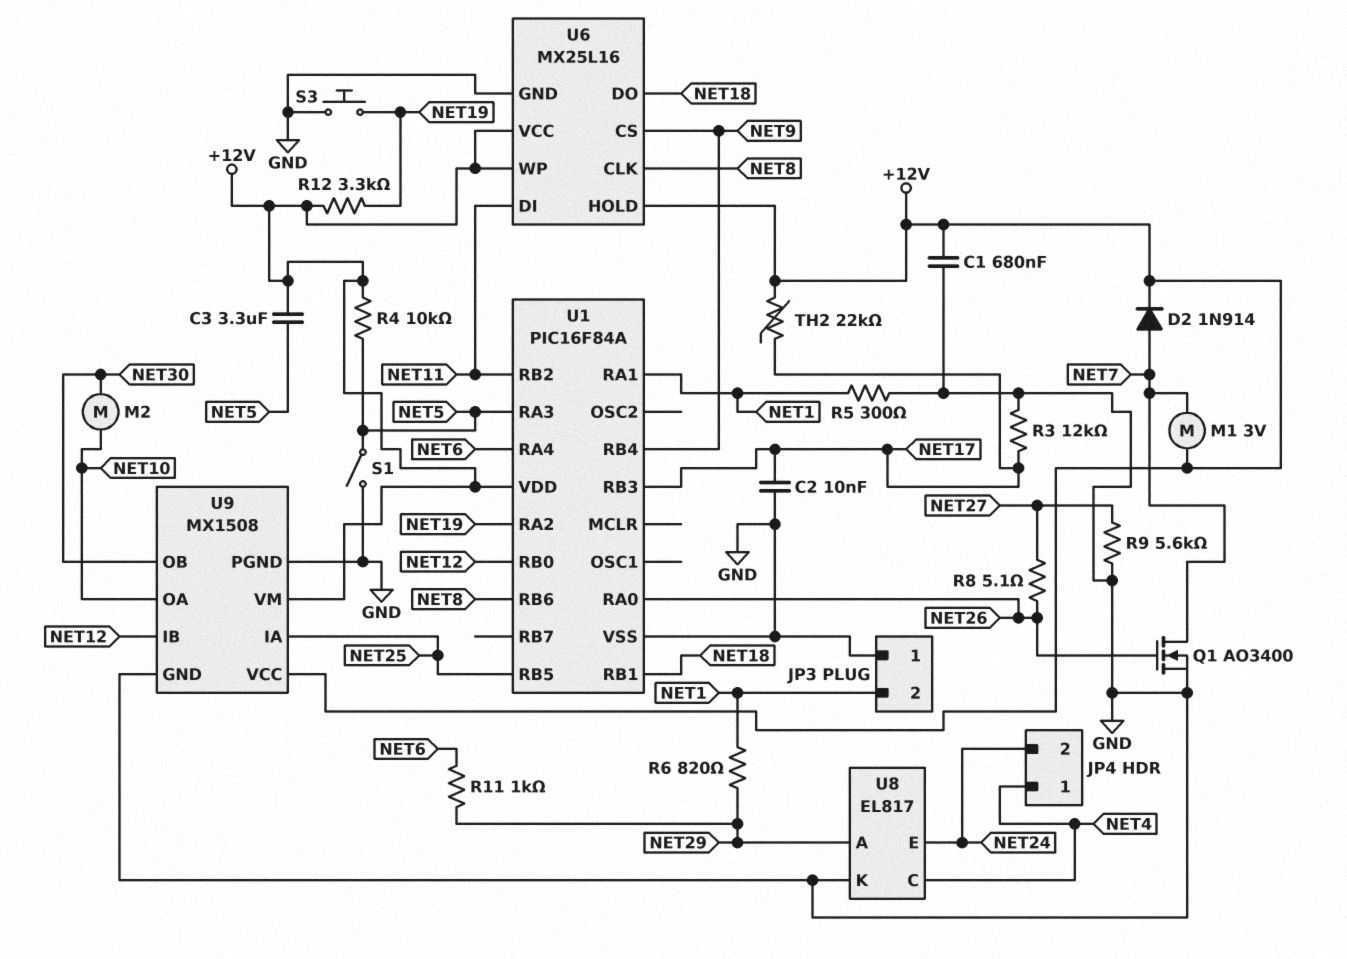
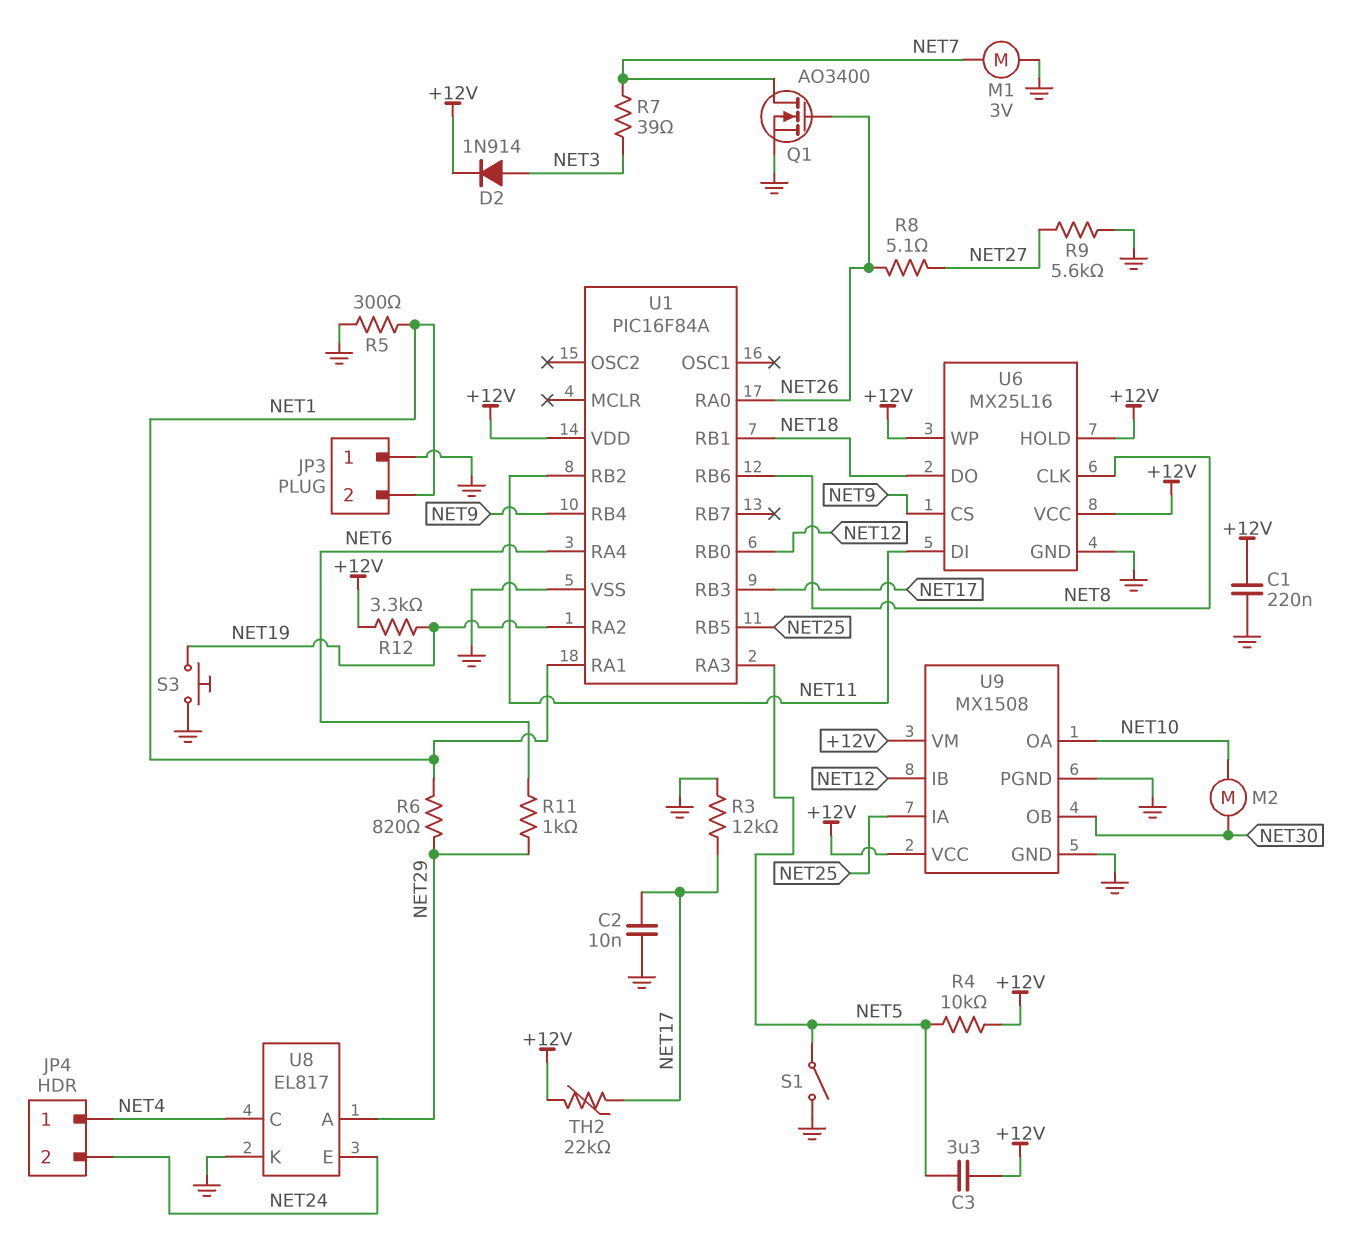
C1: 680nF (+12V, GND) -> 220nF (+12V, GND)
D2: diode 1N914 (A NET7, K +12V) -> diode 1N914 (A NET3, K +12V)
M1: motor 3V (+12V, NET7) -> motor 3V (GND, NET7)
R7: none -> 39 (NET3, NET7)

